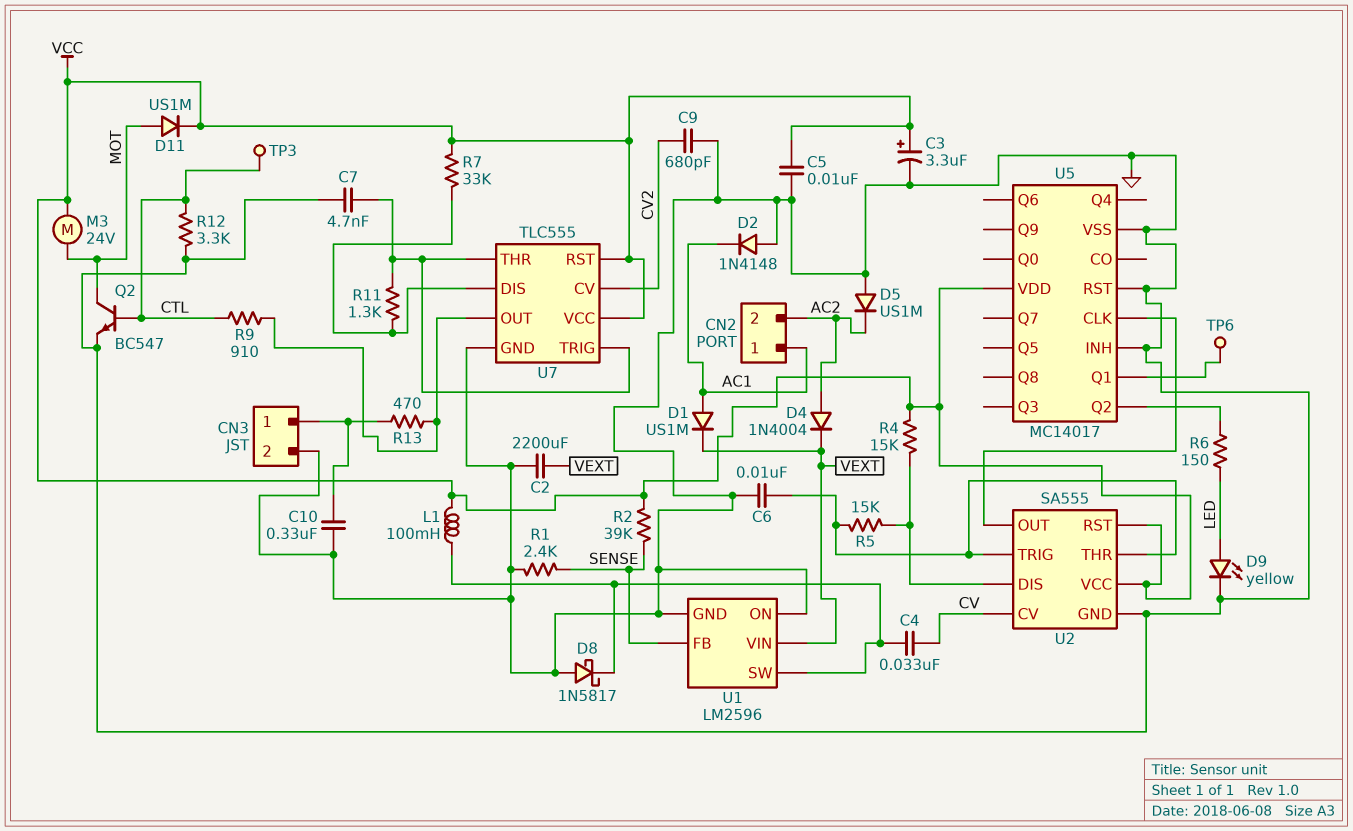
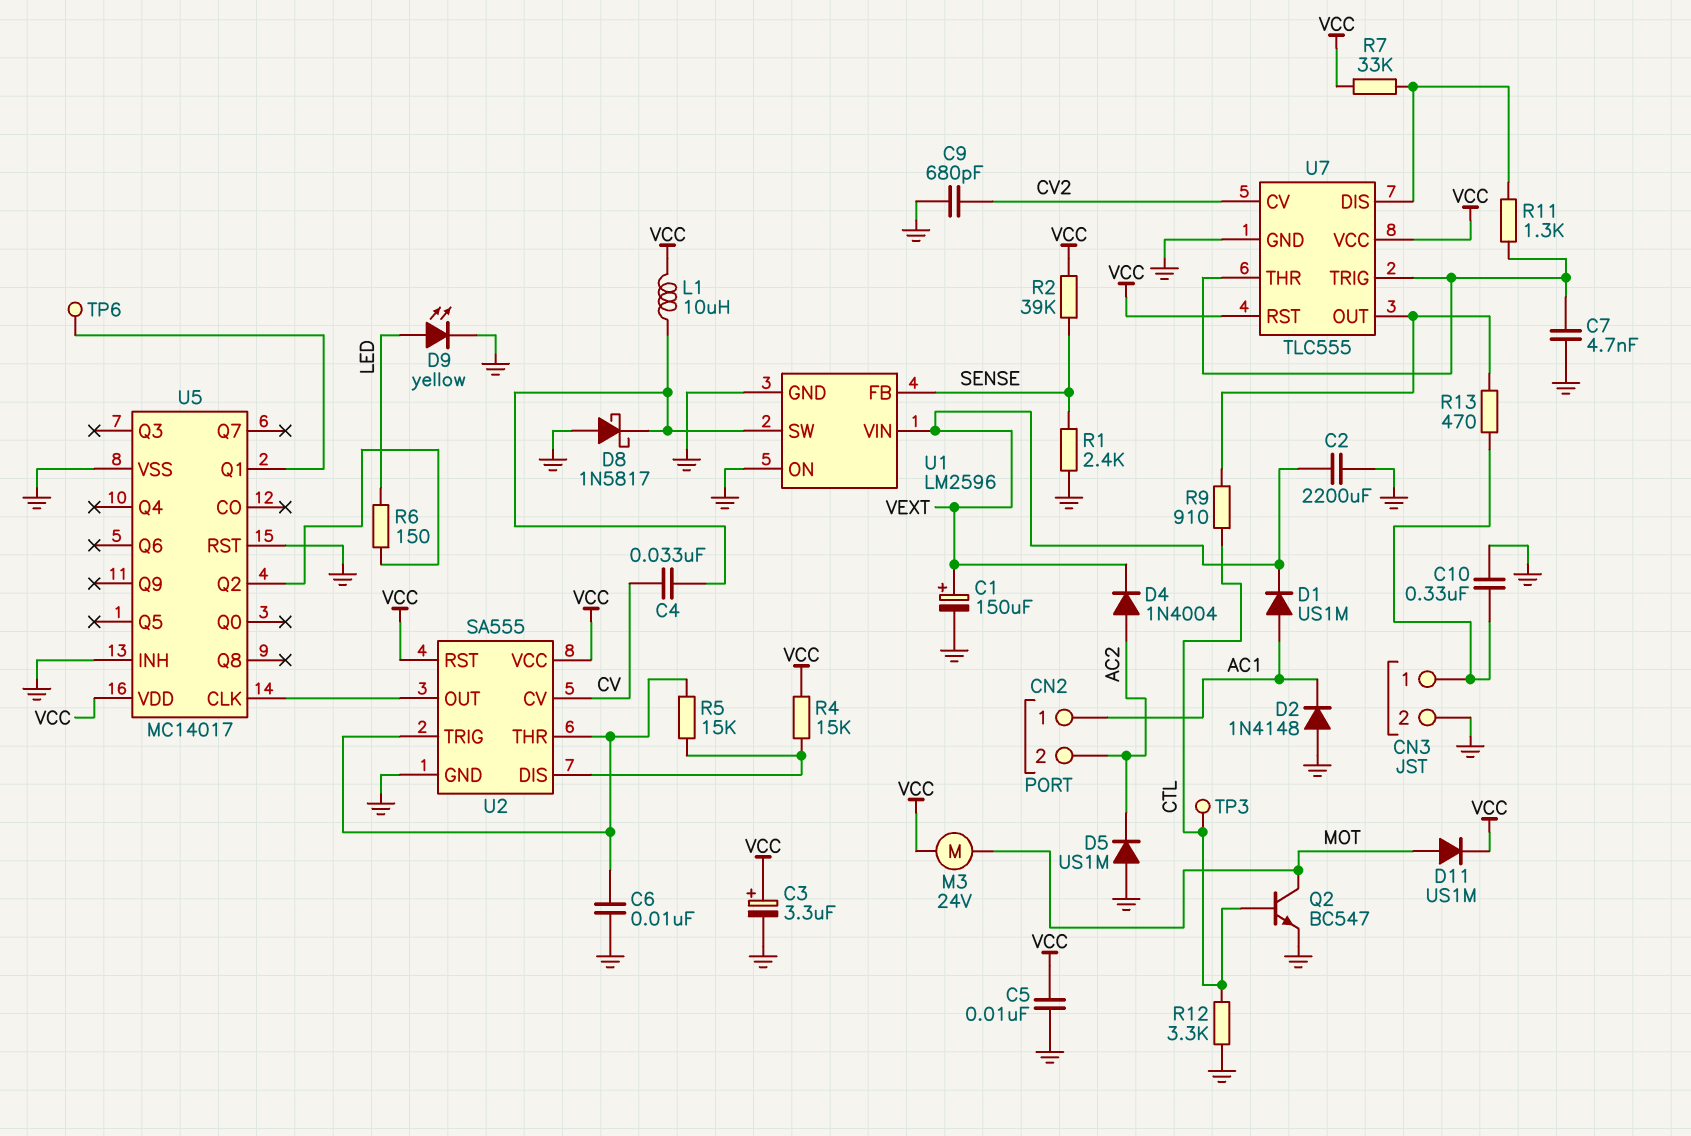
C1: none -> 150uF (plus VEXT, minus GND)
L1: 100mH (U1/SW, VCC) -> 10uH (U1/SW, VCC)

